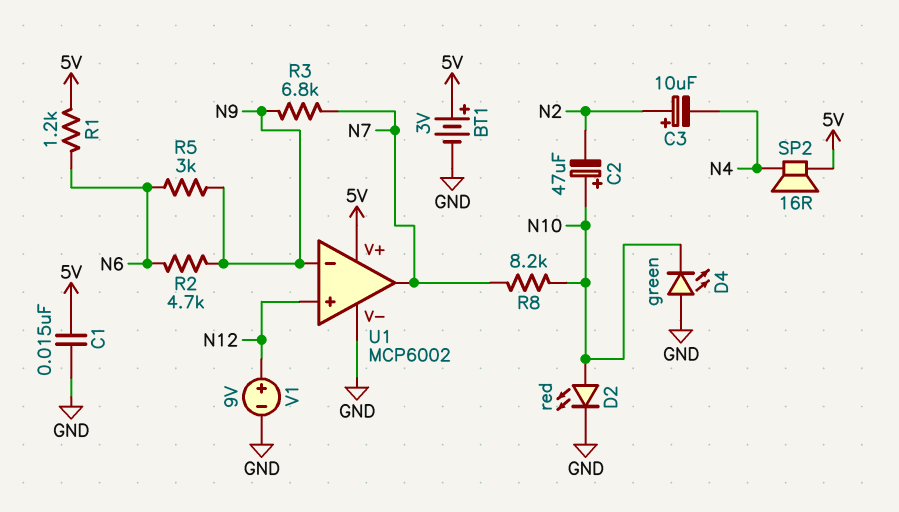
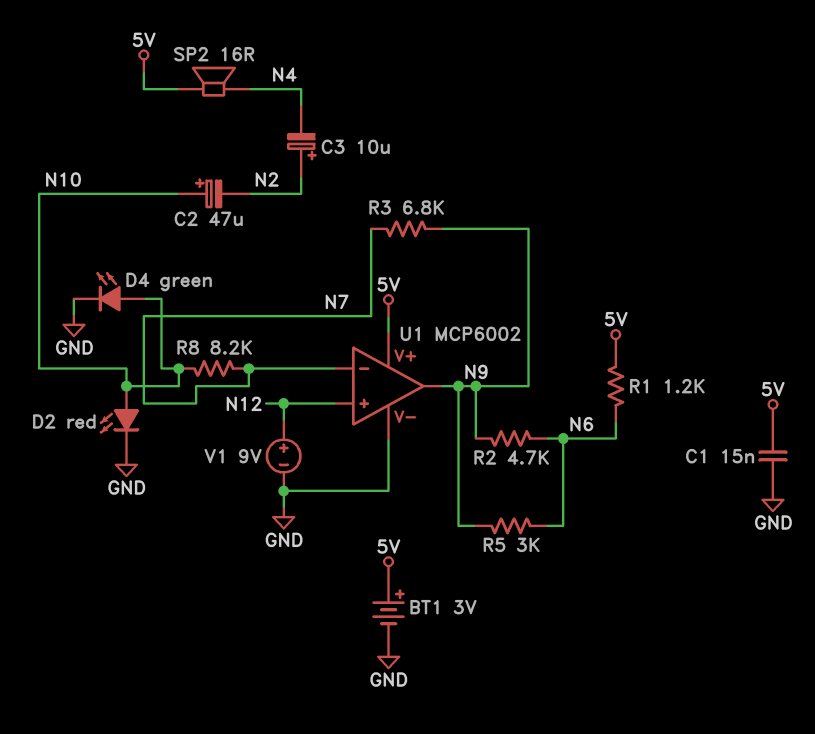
D4: LED green (A GND, K N10) -> LED green (A N10, K GND)
U1 pin in-: N9 -> N7
U1 pin out: N7 -> N9

